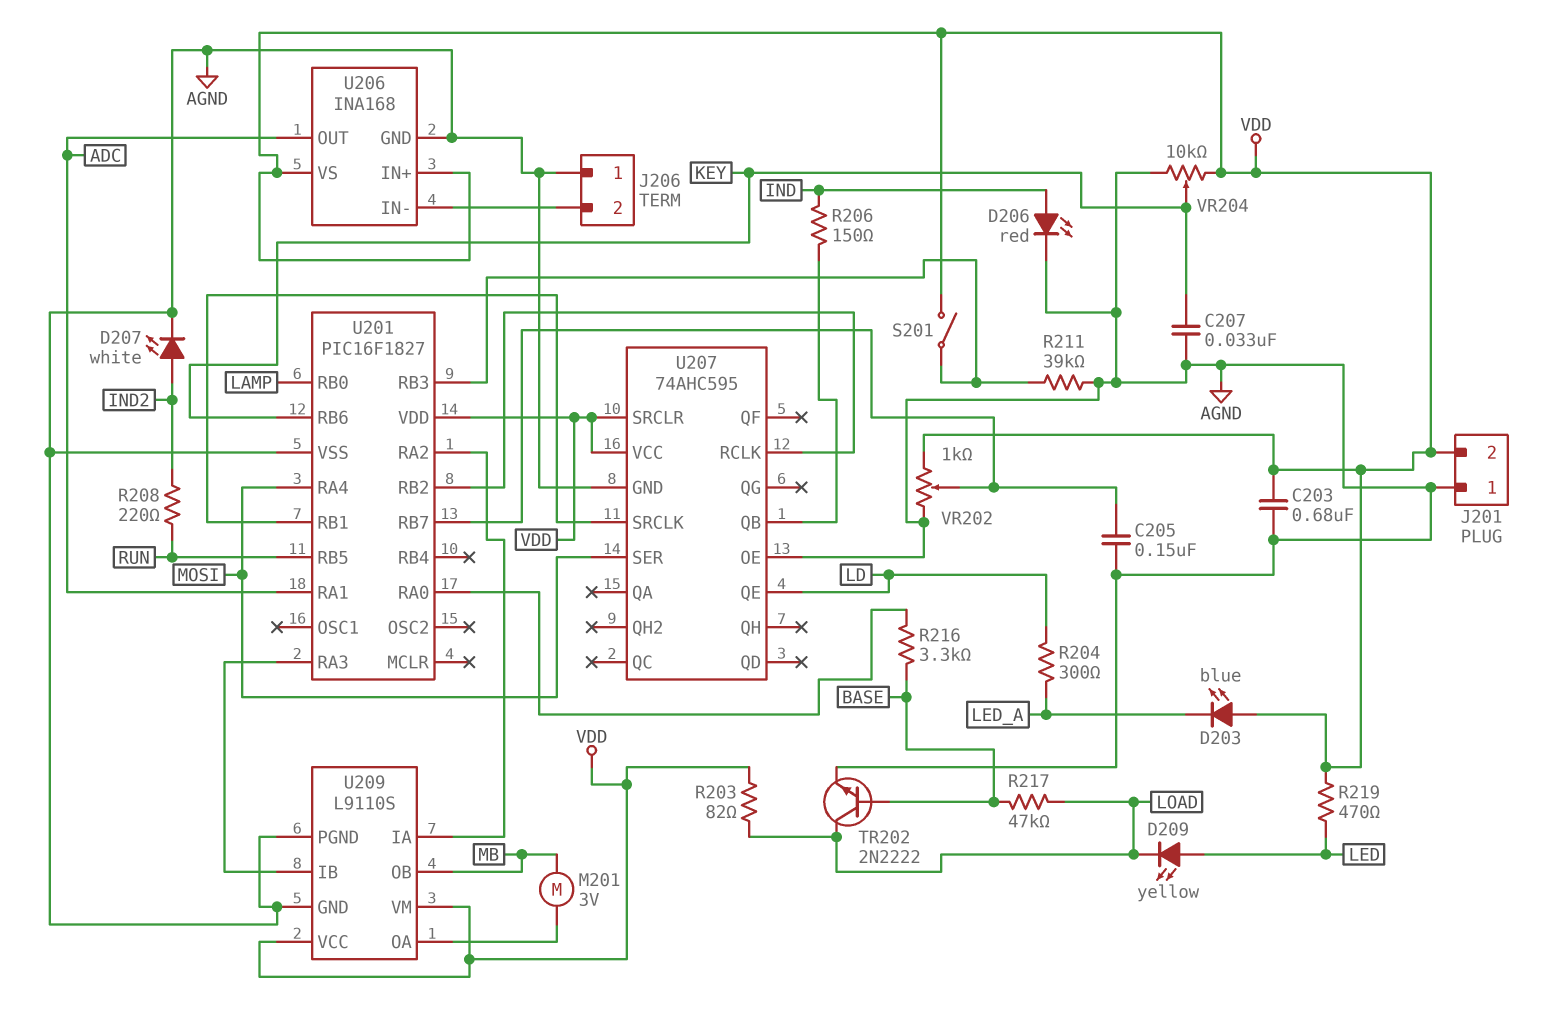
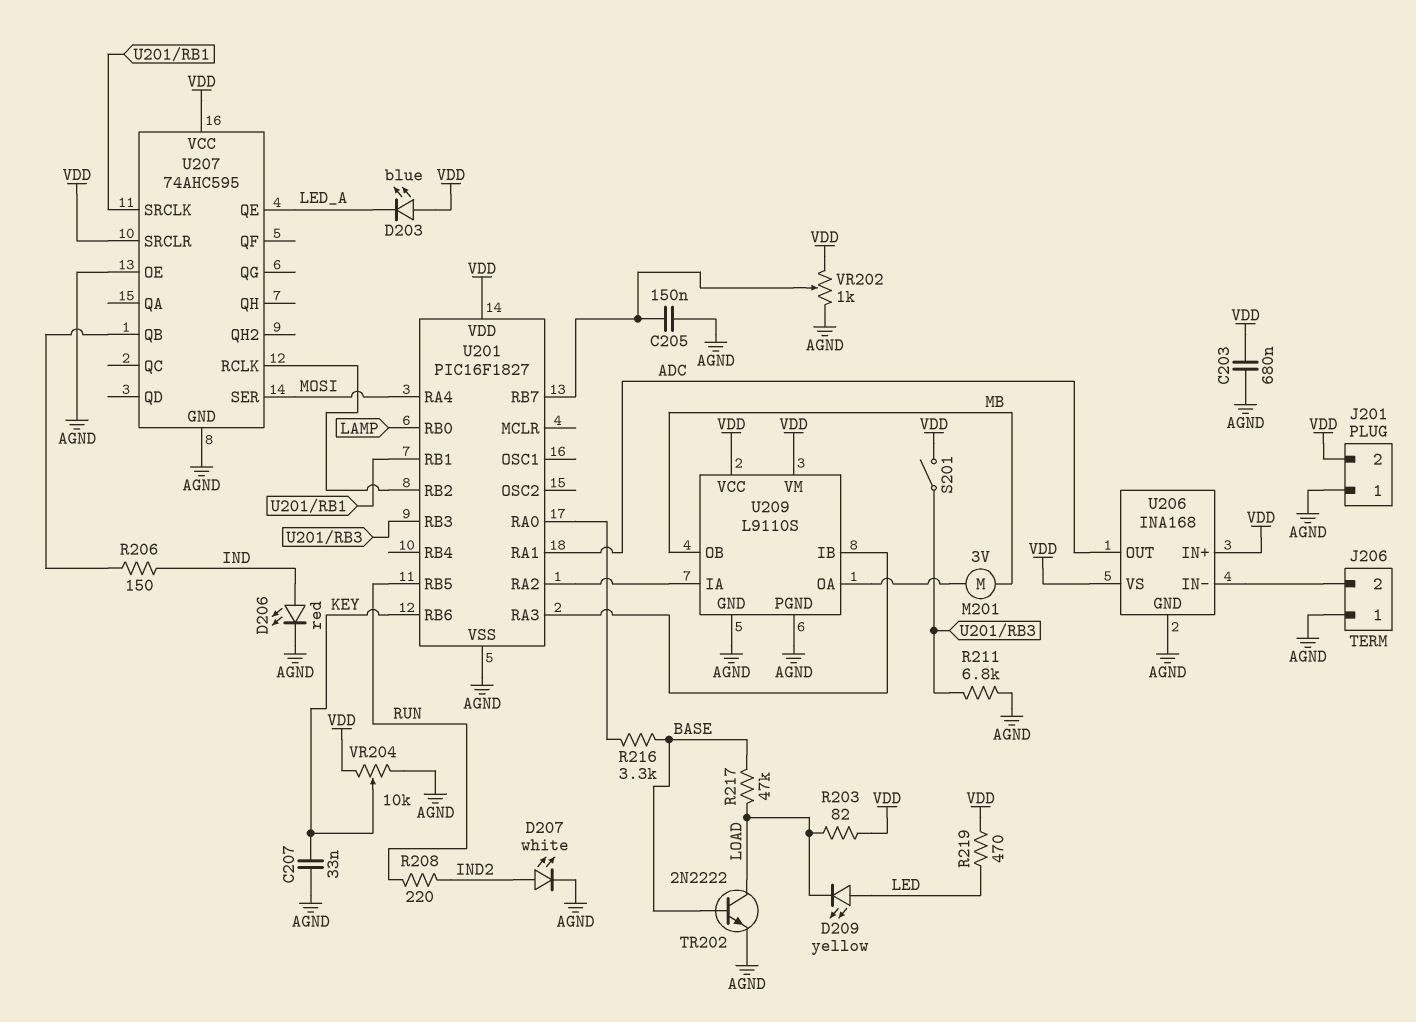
R204: 300 (LD, LED_A) -> none
R211: 39k (AGND, U201/RB3) -> 6.8k (AGND, U201/RB3)
U207 pin QE: LD -> LED_A

